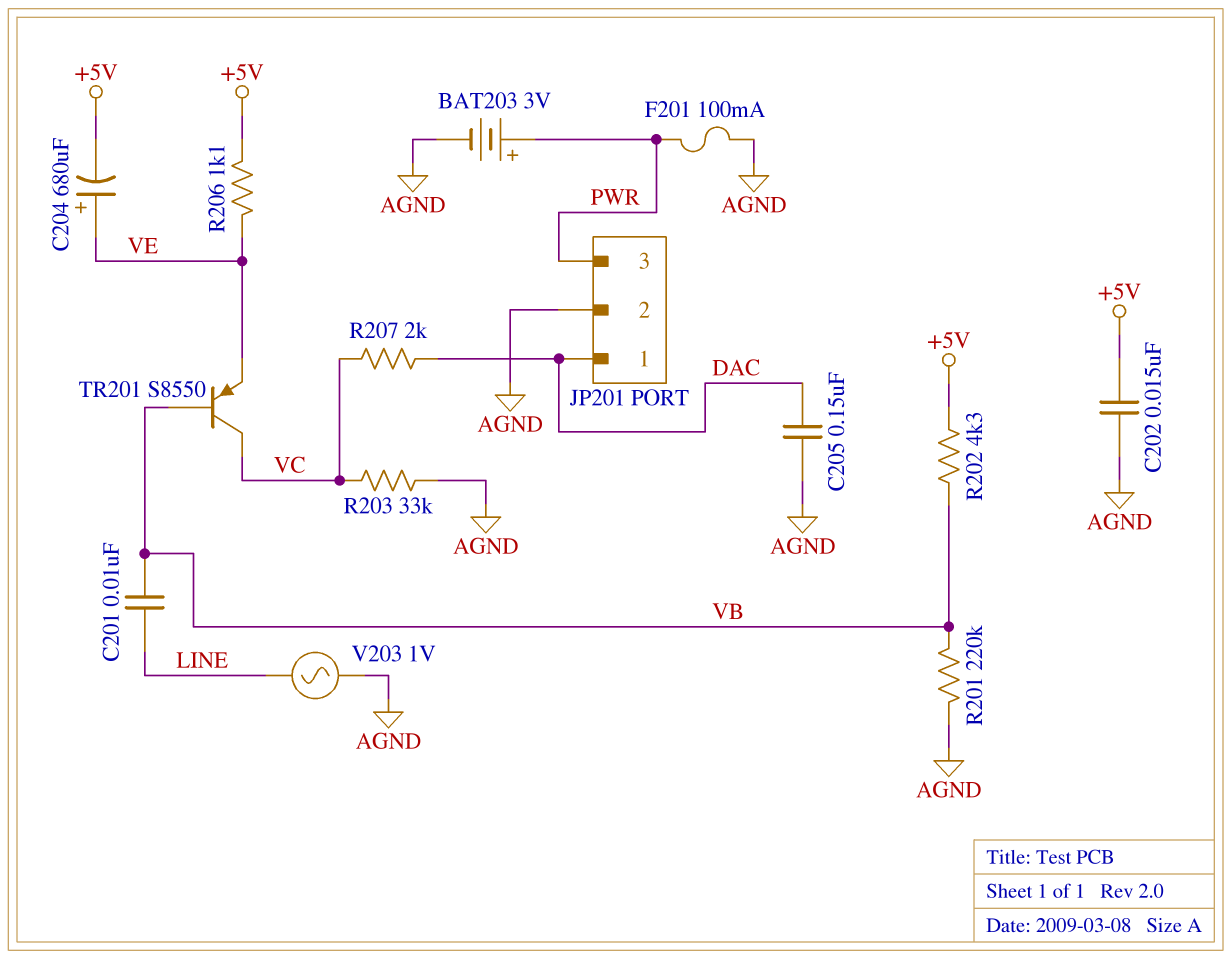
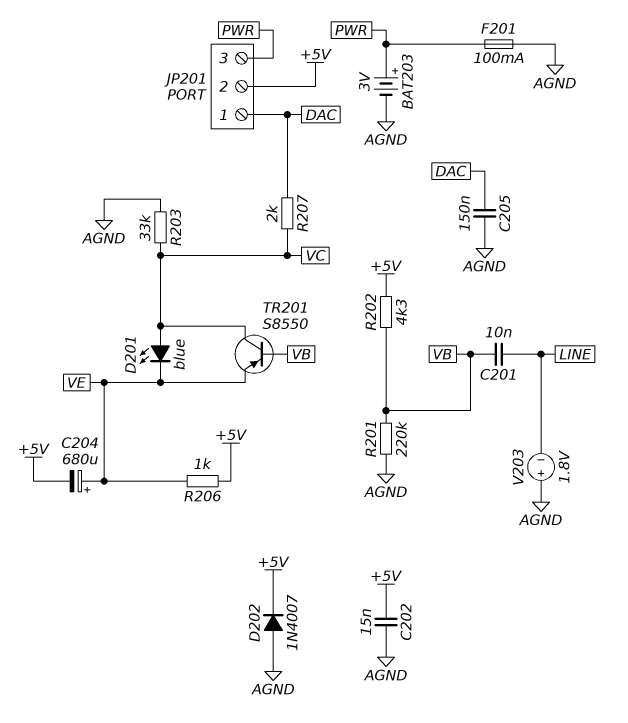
D201: none -> LED blue (A VC, K VE)
D202: none -> diode 1N4007 (A AGND, K +5V)
JP201 pin 2: AGND -> +5V
R206: 1.1k (+5V, VE) -> 1k (+5V, VE)
V203: AC 1V (AGND, LINE) -> 1.8V (plus AGND, minus LINE)

